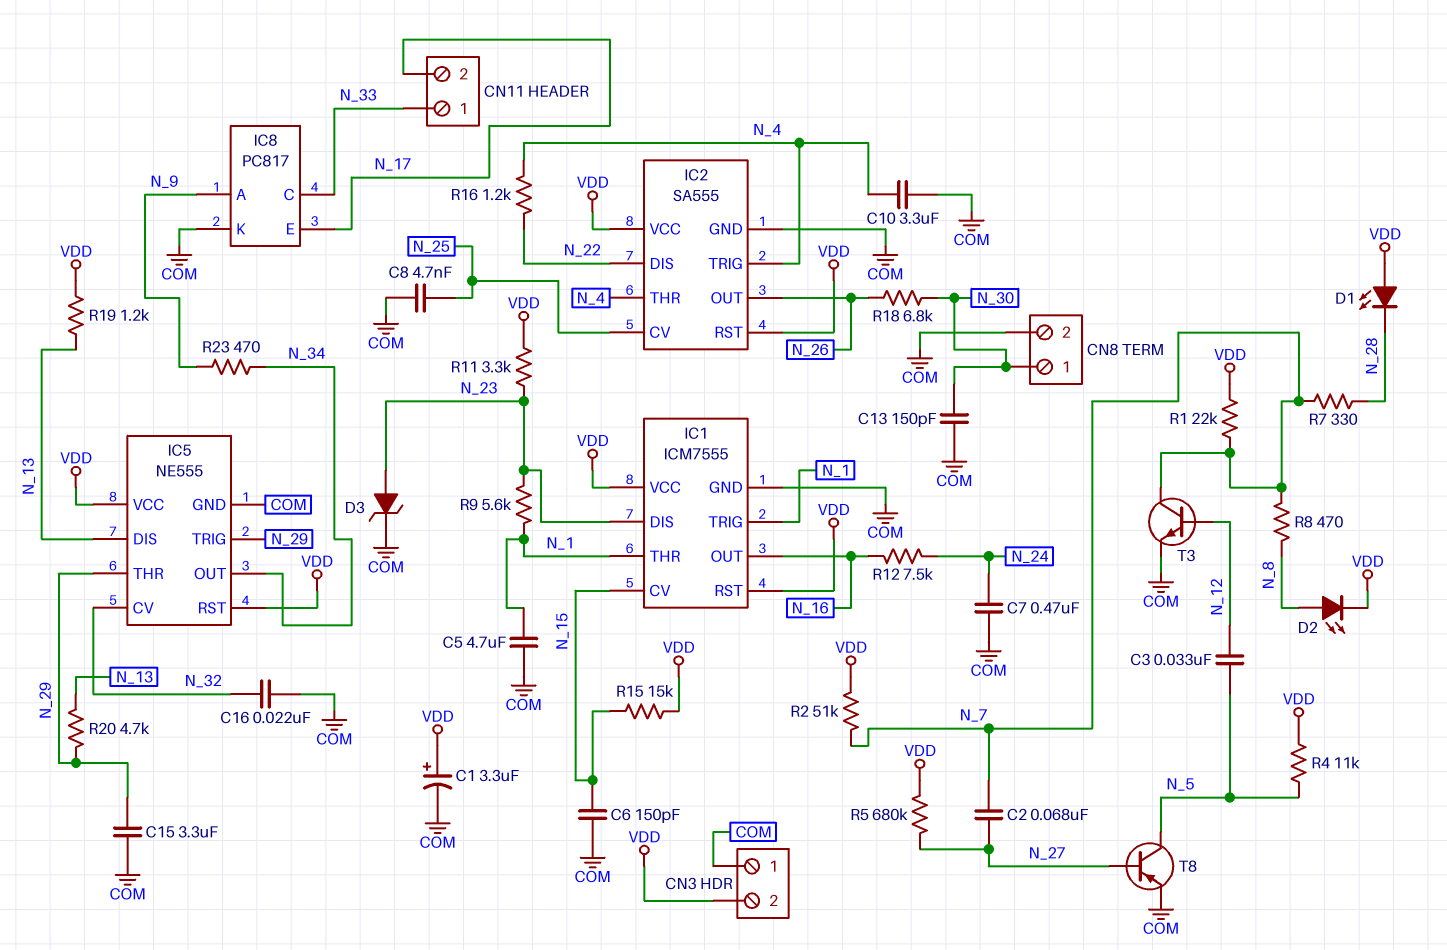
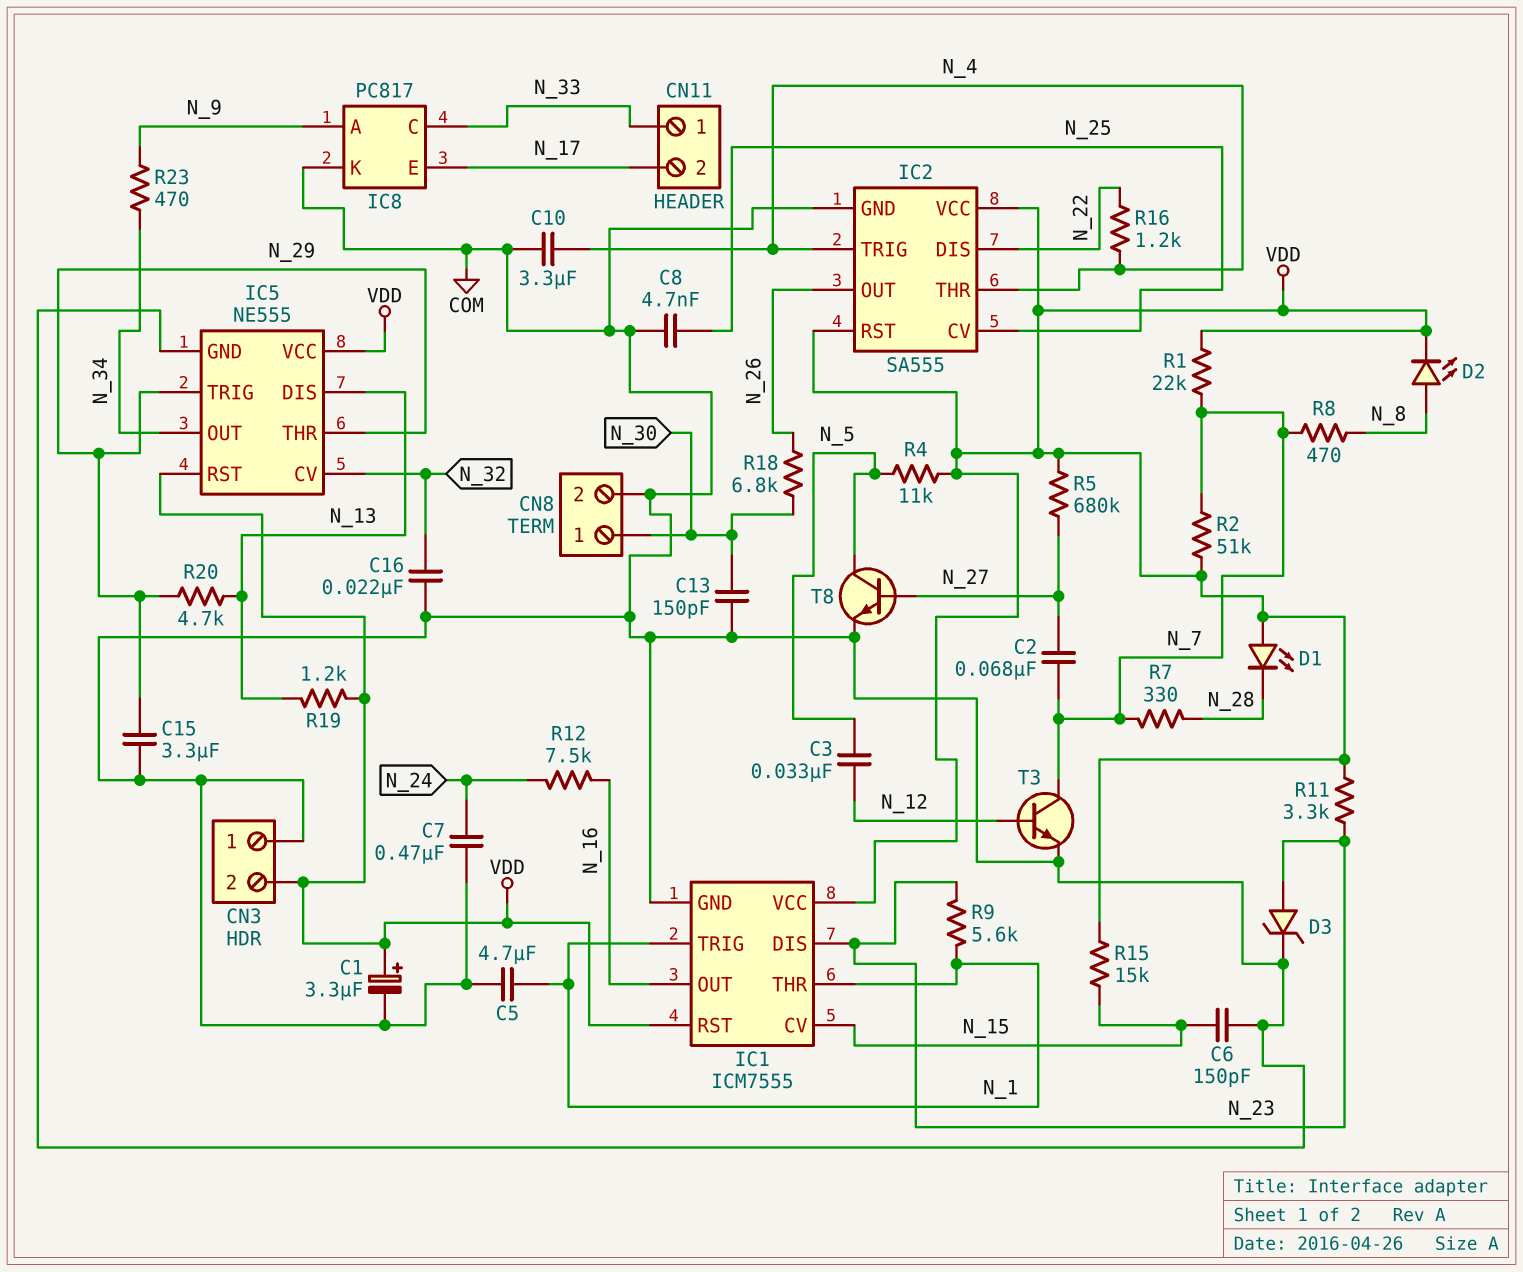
T8: PNP (B N_27, C N_5, E COM) -> NPN (B N_27, C N_5, E COM)

